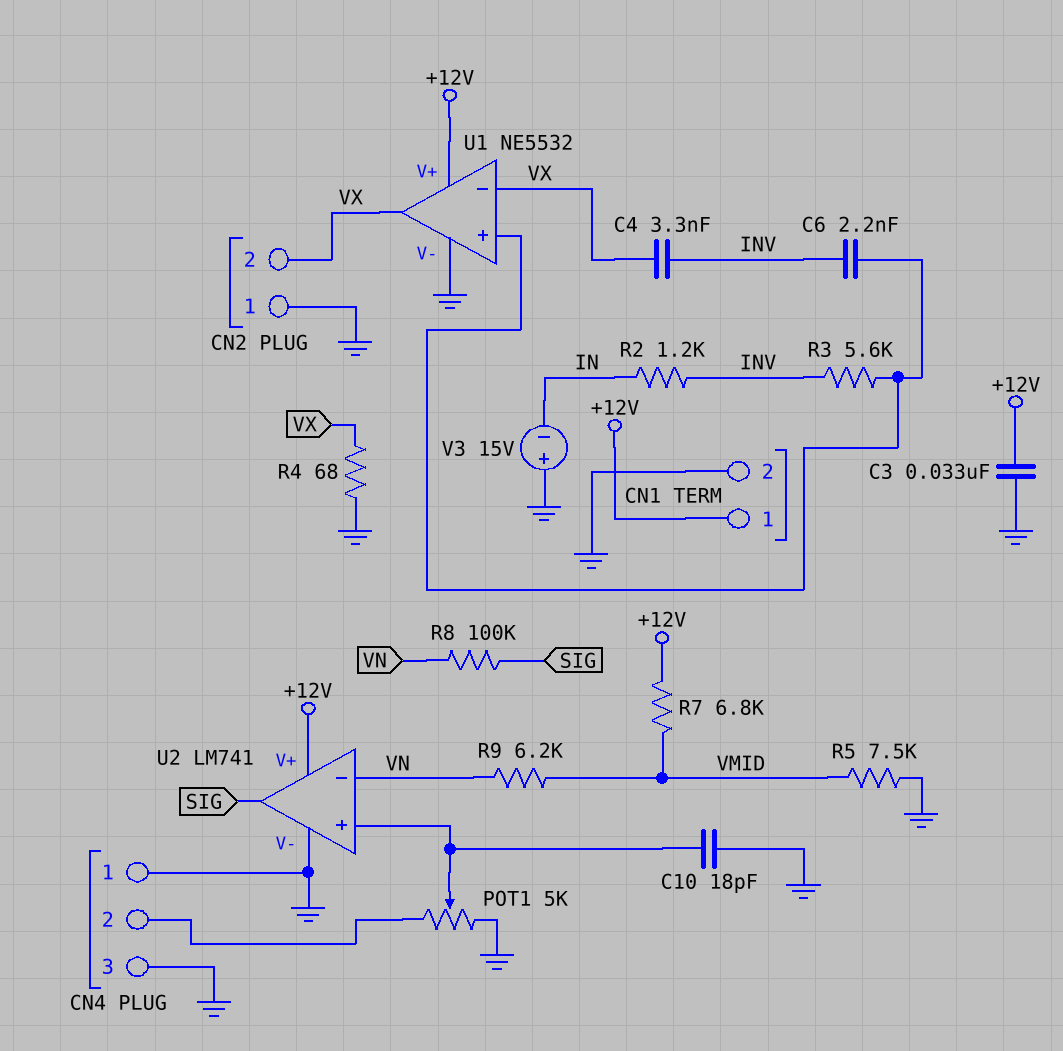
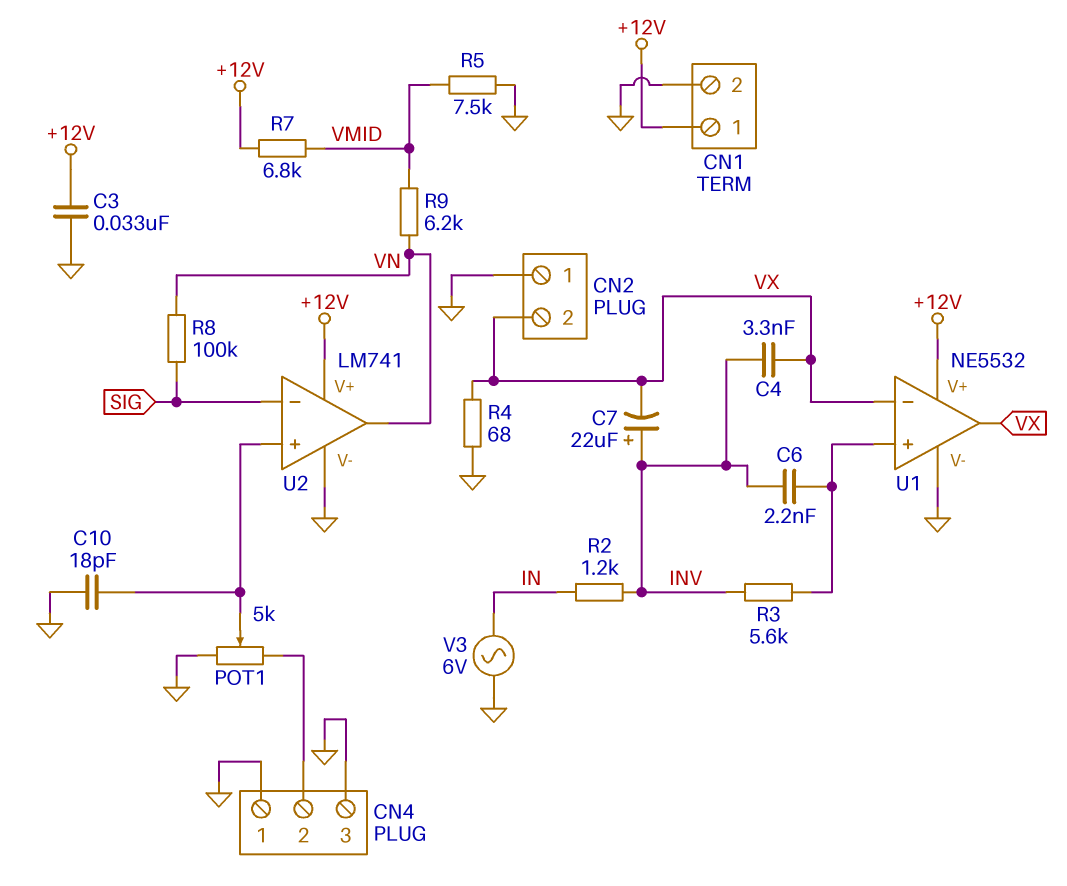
C7: none -> 22uF (plus INV, minus VX)
U2 pin in-: VN -> SIG
U2 pin out: SIG -> VN
V3: 15V (plus GND, minus IN) -> AC 6V (GND, IN)

